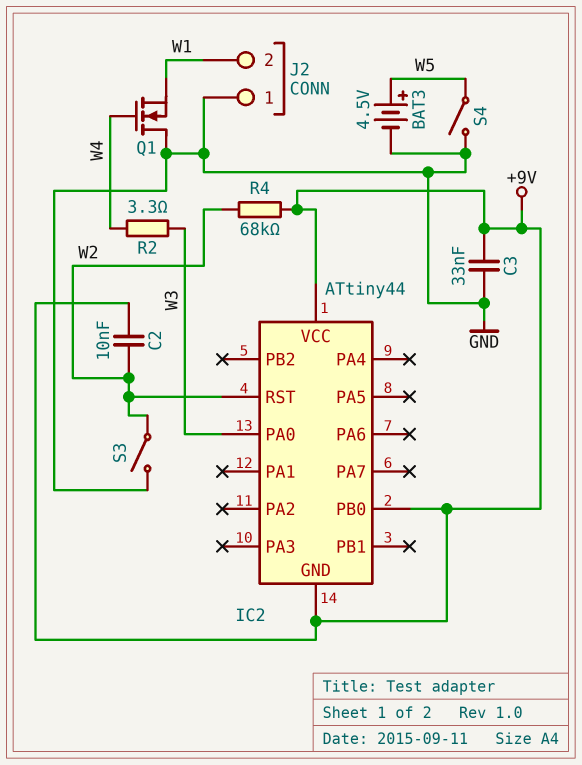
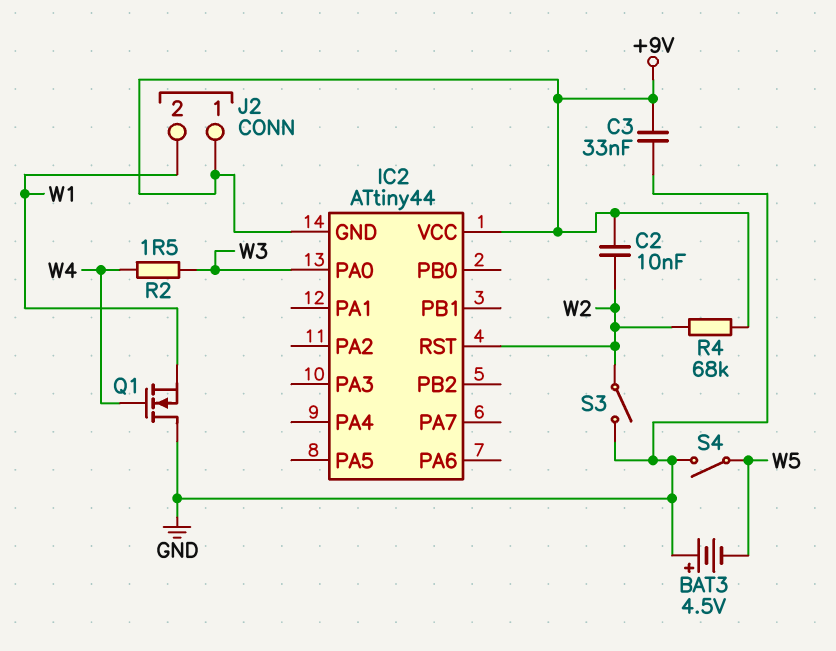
BAT3: 4.5V (plus W5, minus GND) -> 4.5V (plus GND, minus W5)
IC2 pin PB0: +9V -> none
J2 pin 1: GND -> +9V
R2: 3.3 (W3, W4) -> 1.5 (W3, W4)

